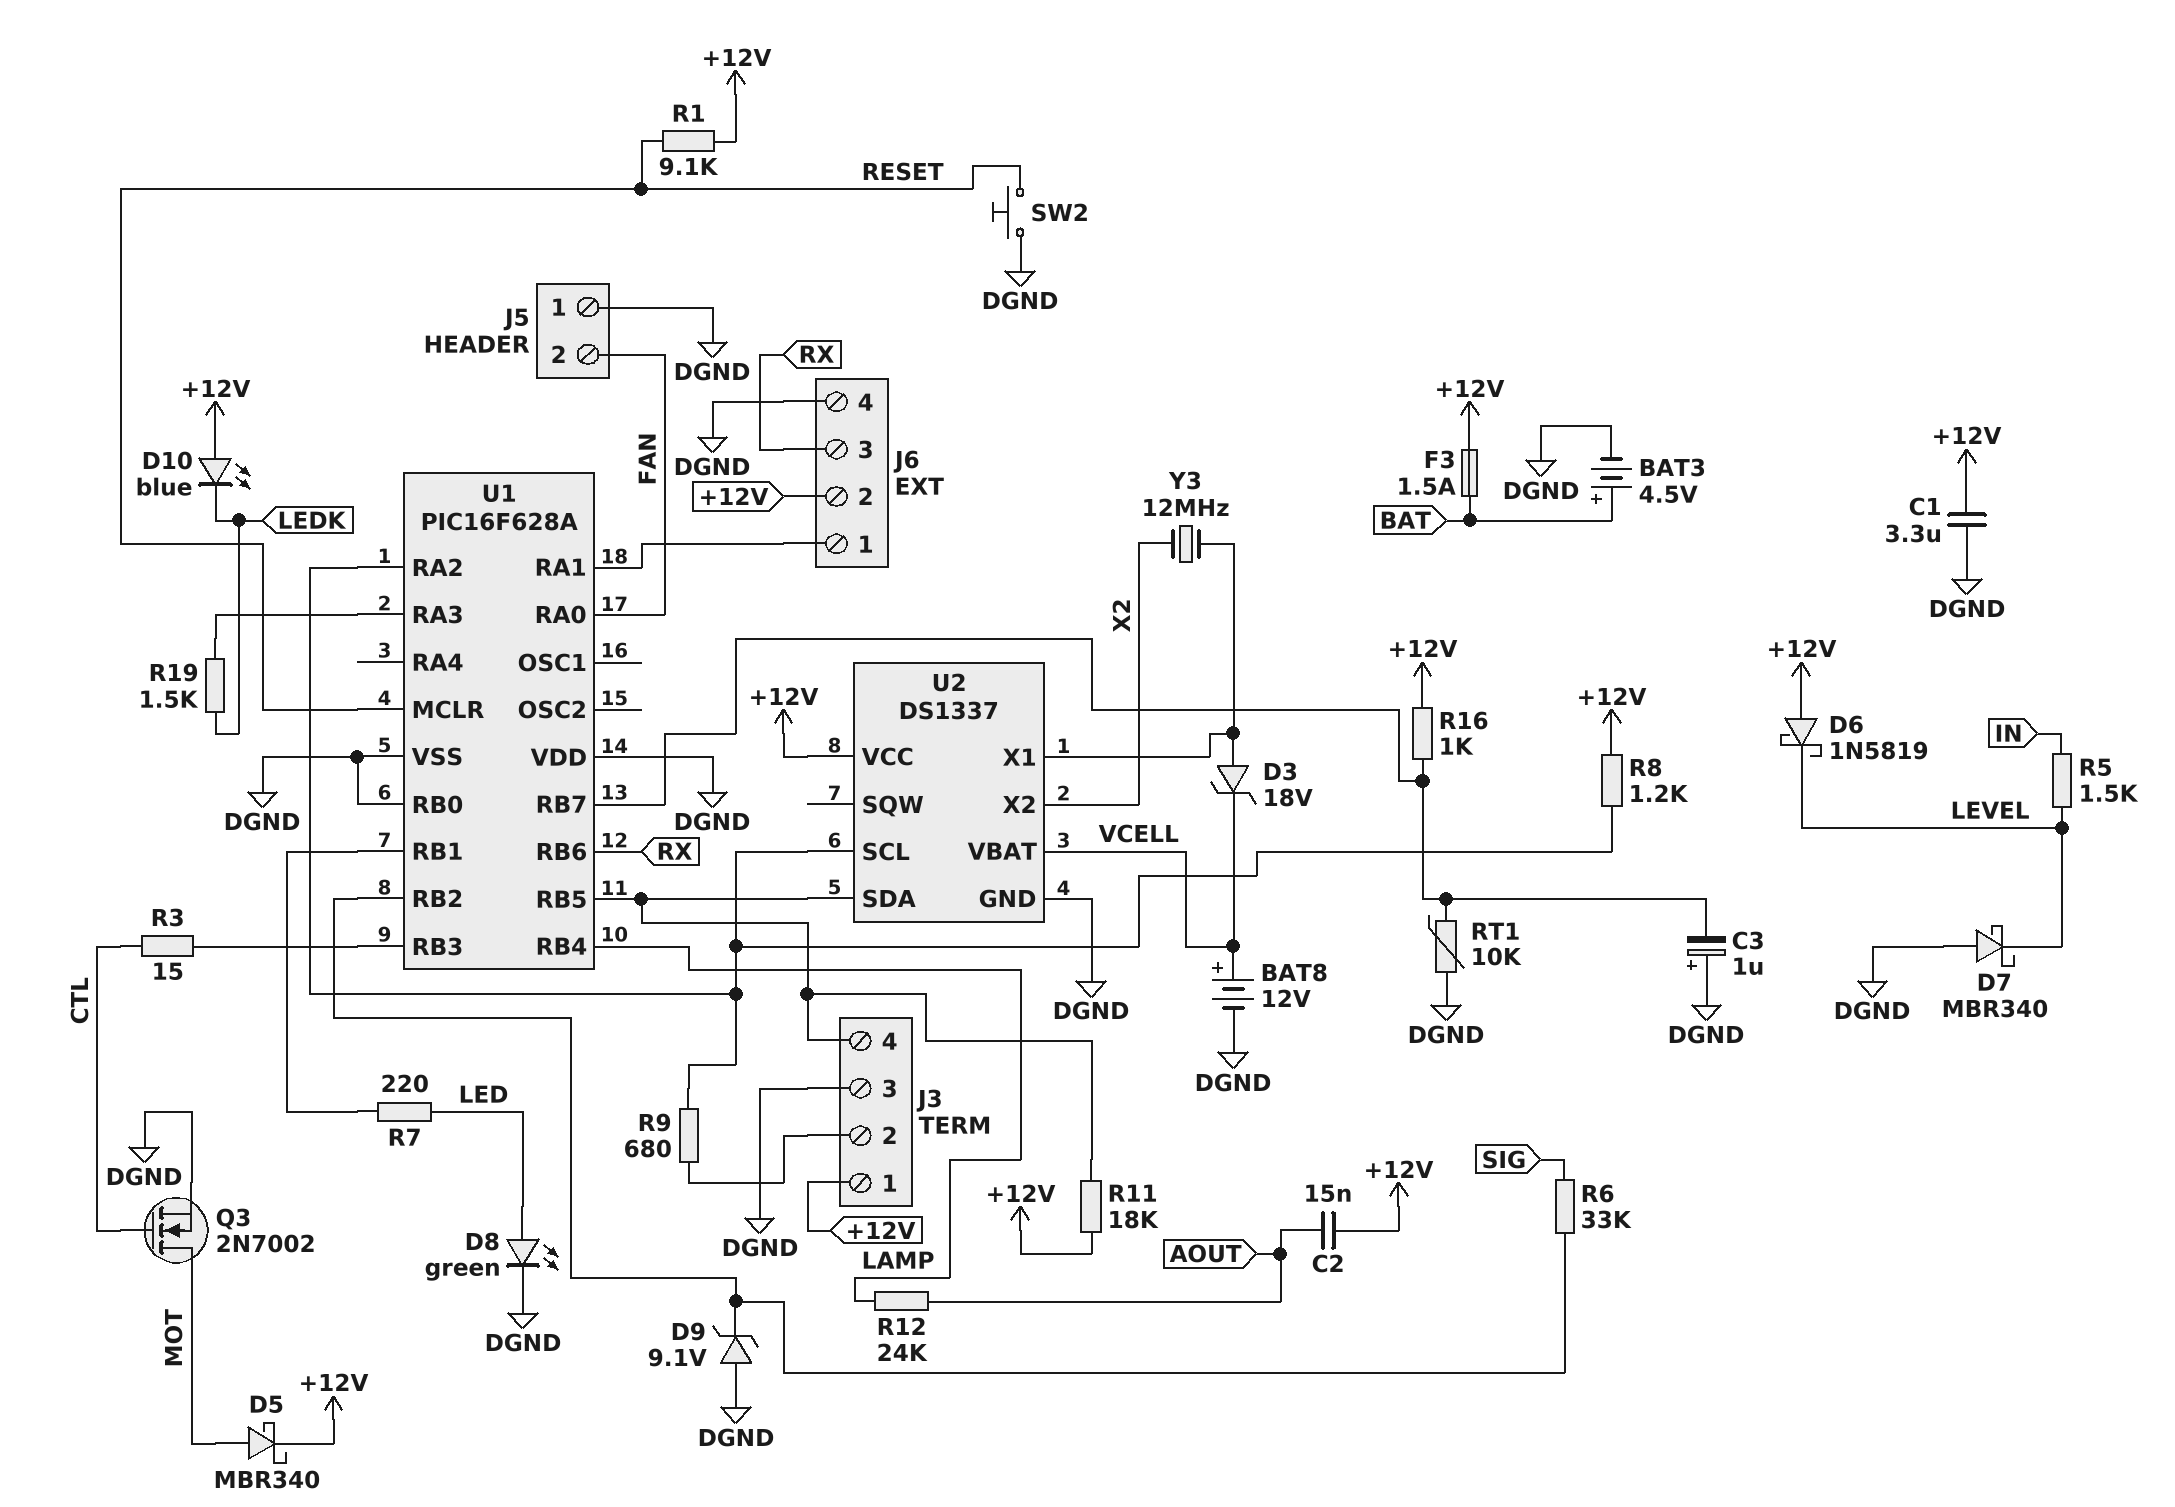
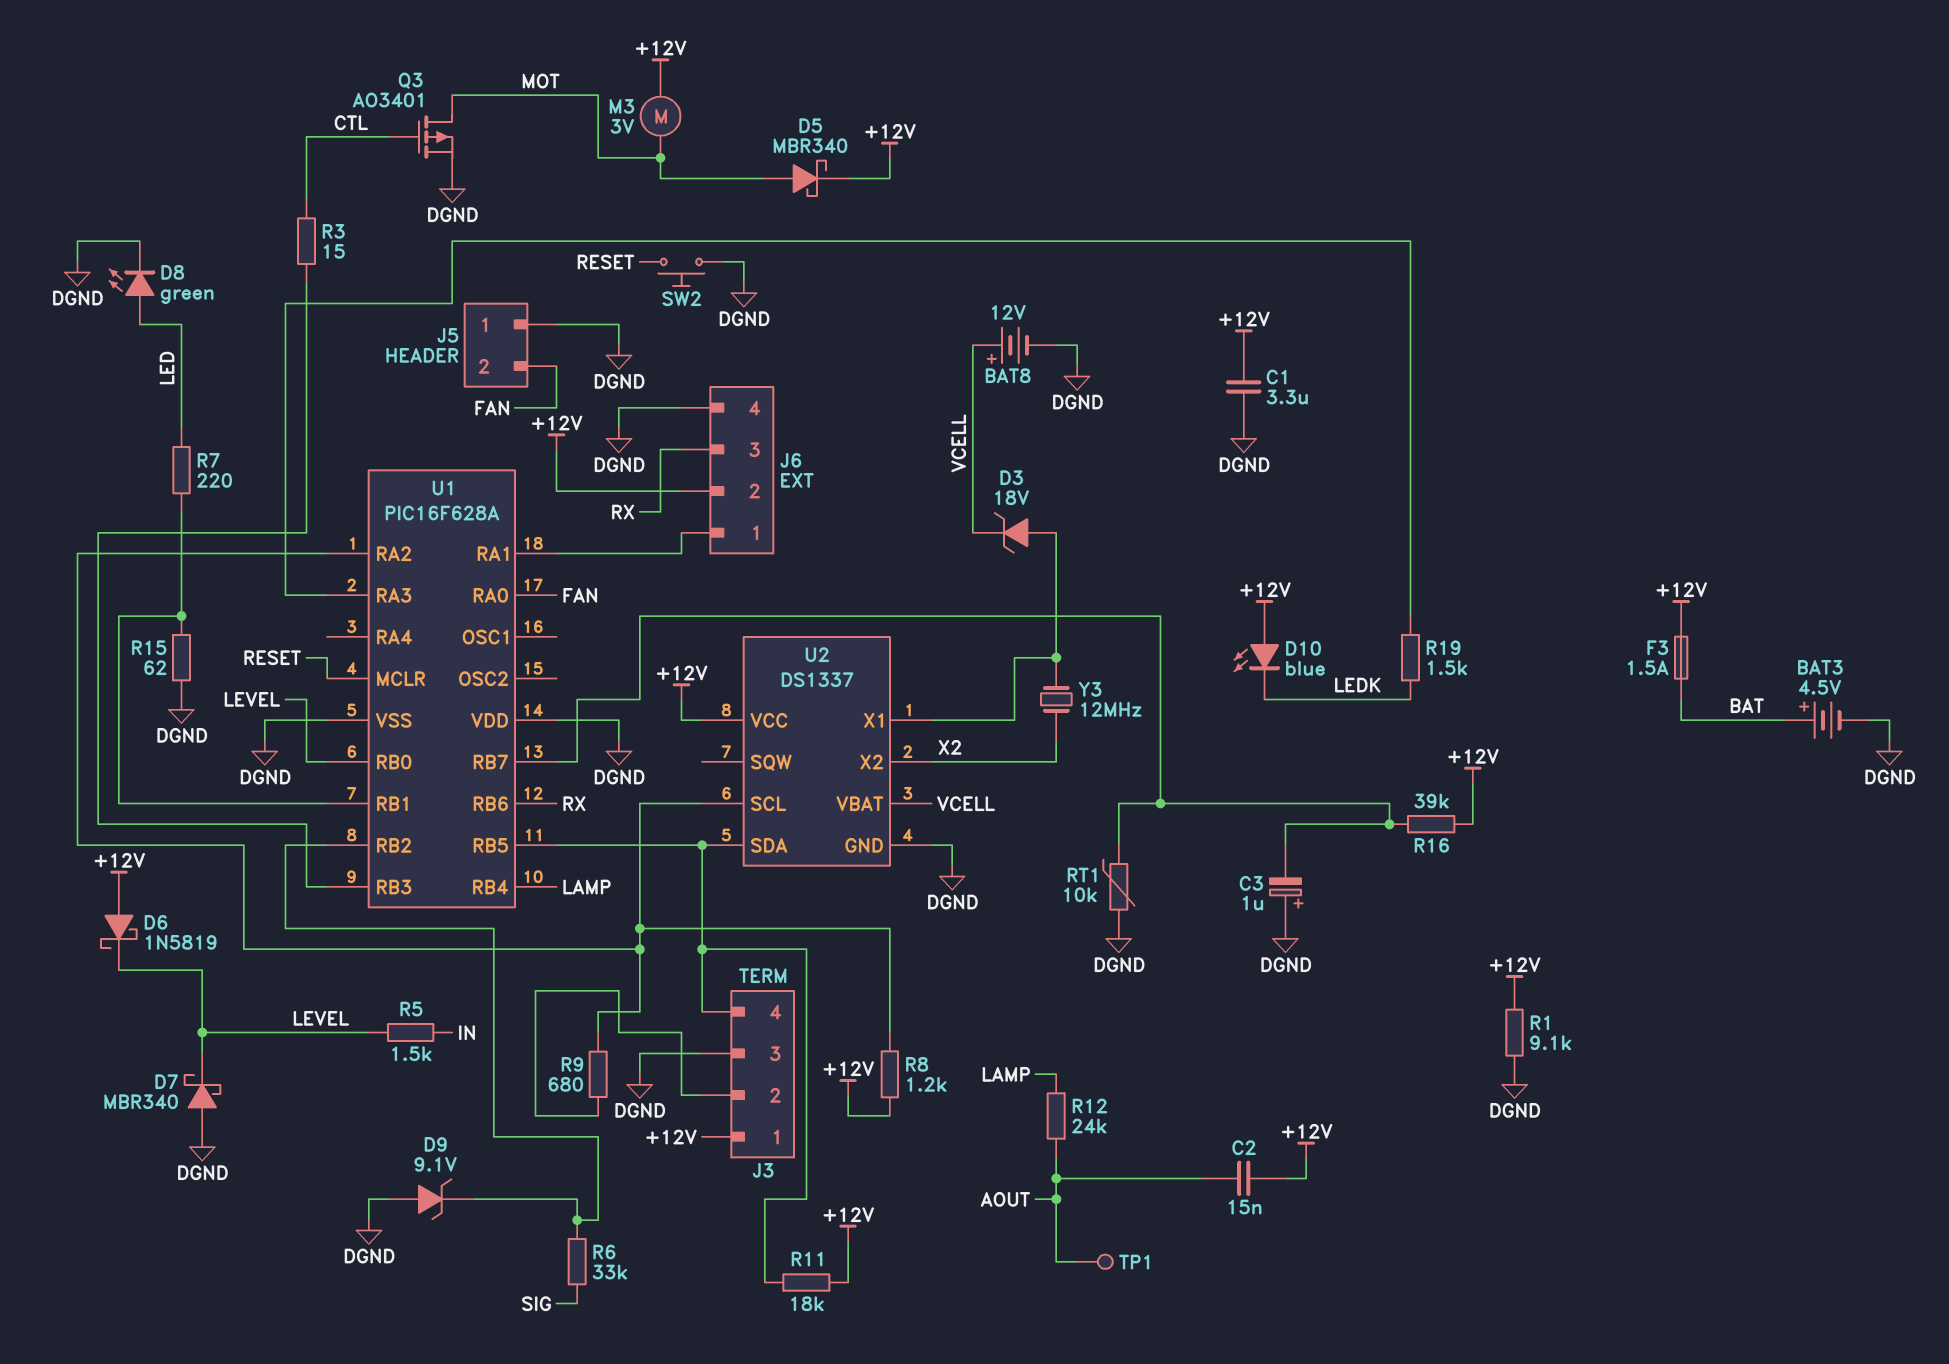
M3: none -> motor 3V (+12V, MOT)
Q3: NMOS 2N7002 (G CTL, D MOT, S DGND) -> PMOS AO3401 (G CTL, D MOT, S DGND)
R1: 9.1k (+12V, RESET) -> 9.1k (+12V, DGND)
R15: none -> 62 (DGND, U1/RB1)
R16: 1k (+12V, U1/RB7) -> 39k (+12V, U1/RB7)
TP1: none -> test point (AOUT)
U1 pin RB0: DGND -> LEVEL

